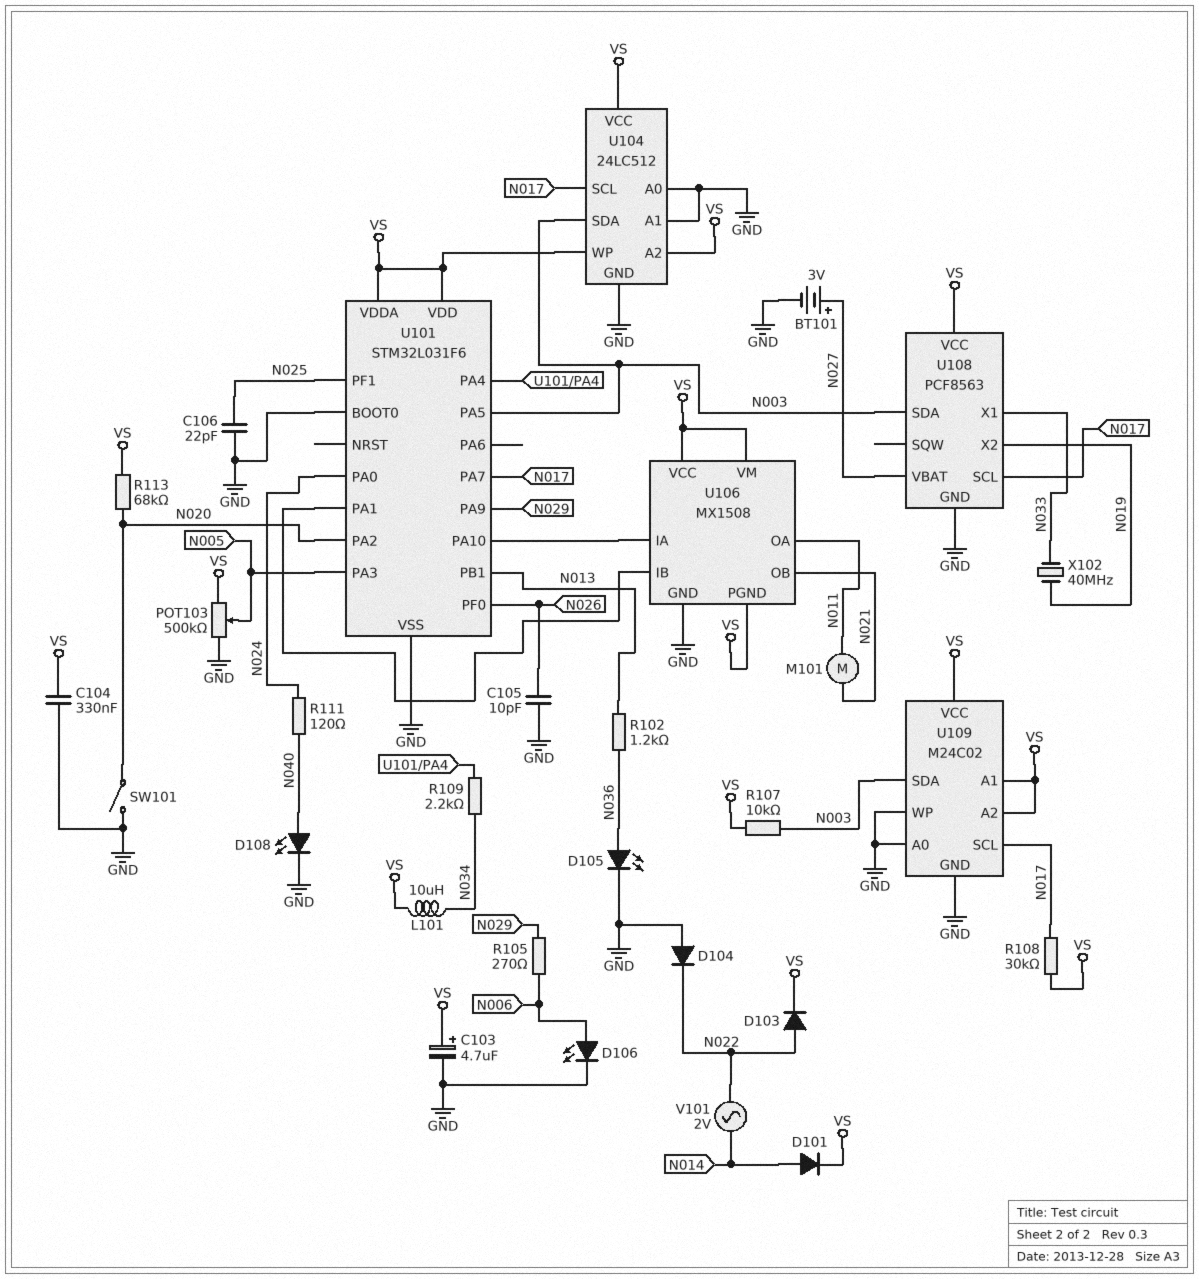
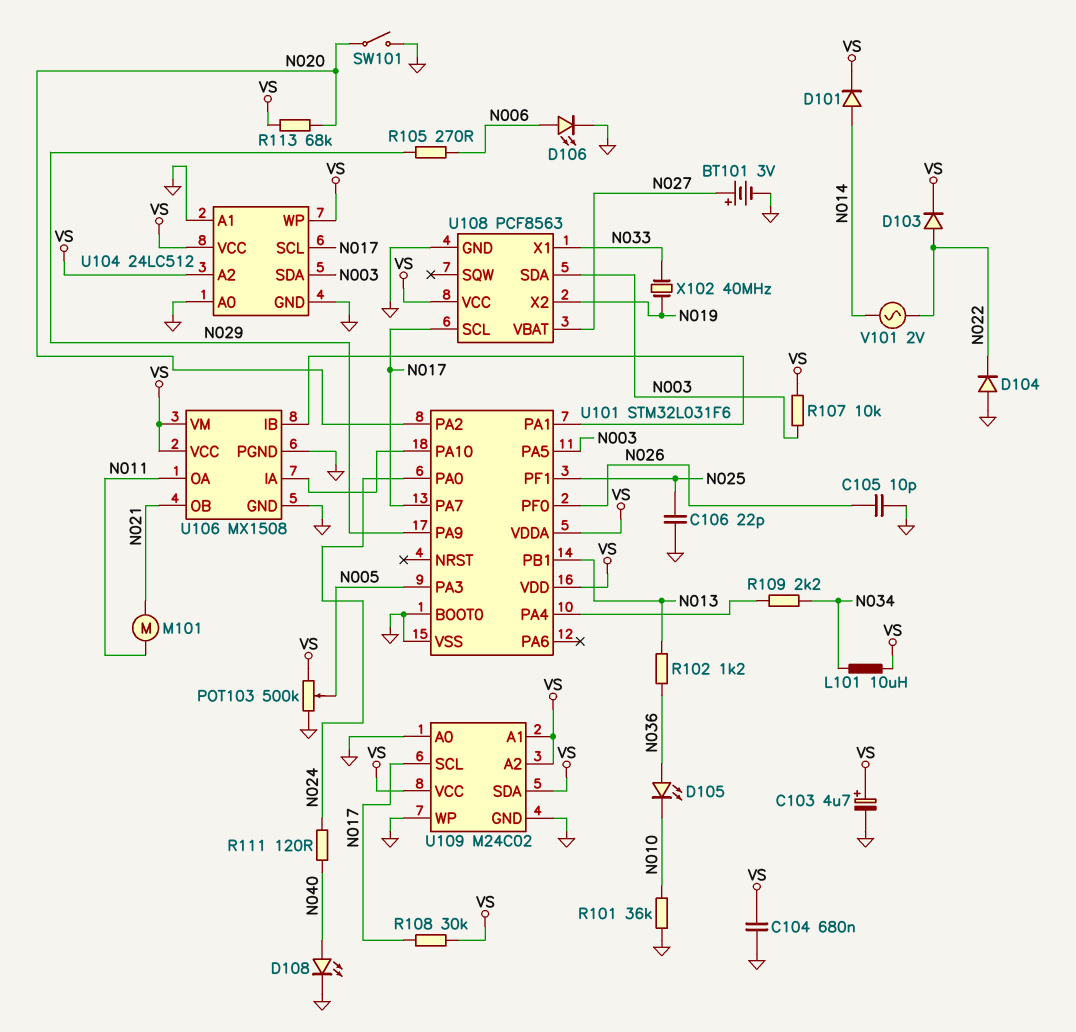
C104: 330nF (GND, VS) -> 680nF (GND, VS)
D105: LED (A N036, K GND) -> LED (A N036, K N010)
R101: none -> 36k (GND, N010)
U106 pin PGND: VS -> GND
U109 pin SDA: N003 -> VS

